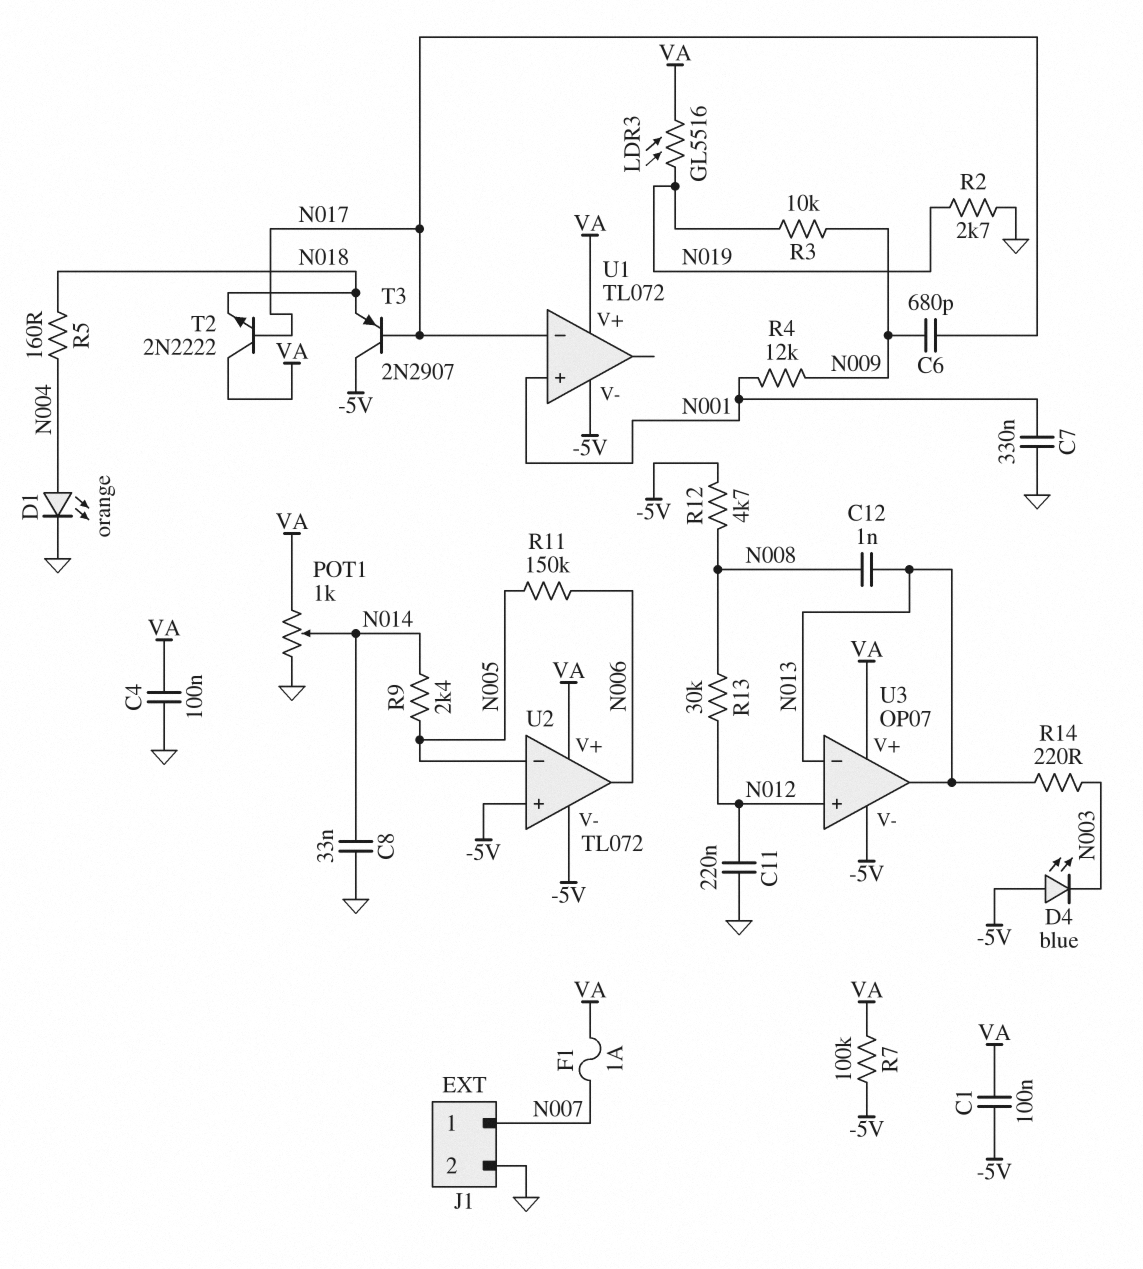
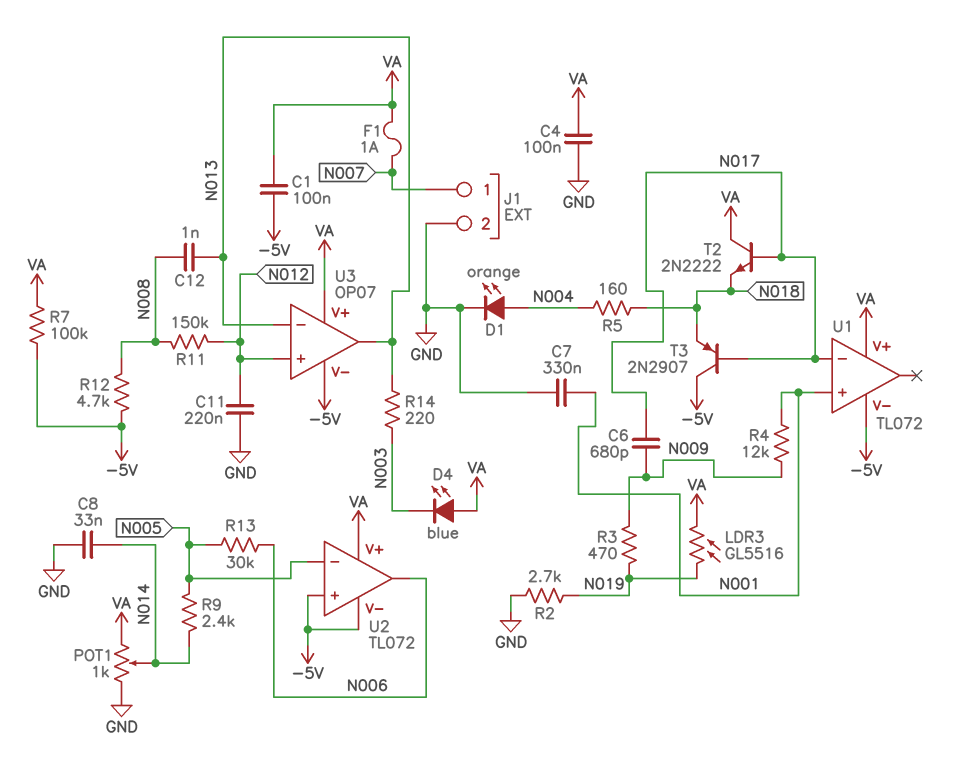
D4: LED blue (A -5V, K N003) -> LED blue (A VA, K N003)
R3: 10k (N009, N019) -> 470 (N009, N019)
R11: 150k (N005, N006) -> 150k (N008, N012)
R13: 30k (N008, N012) -> 30k (N005, N006)

